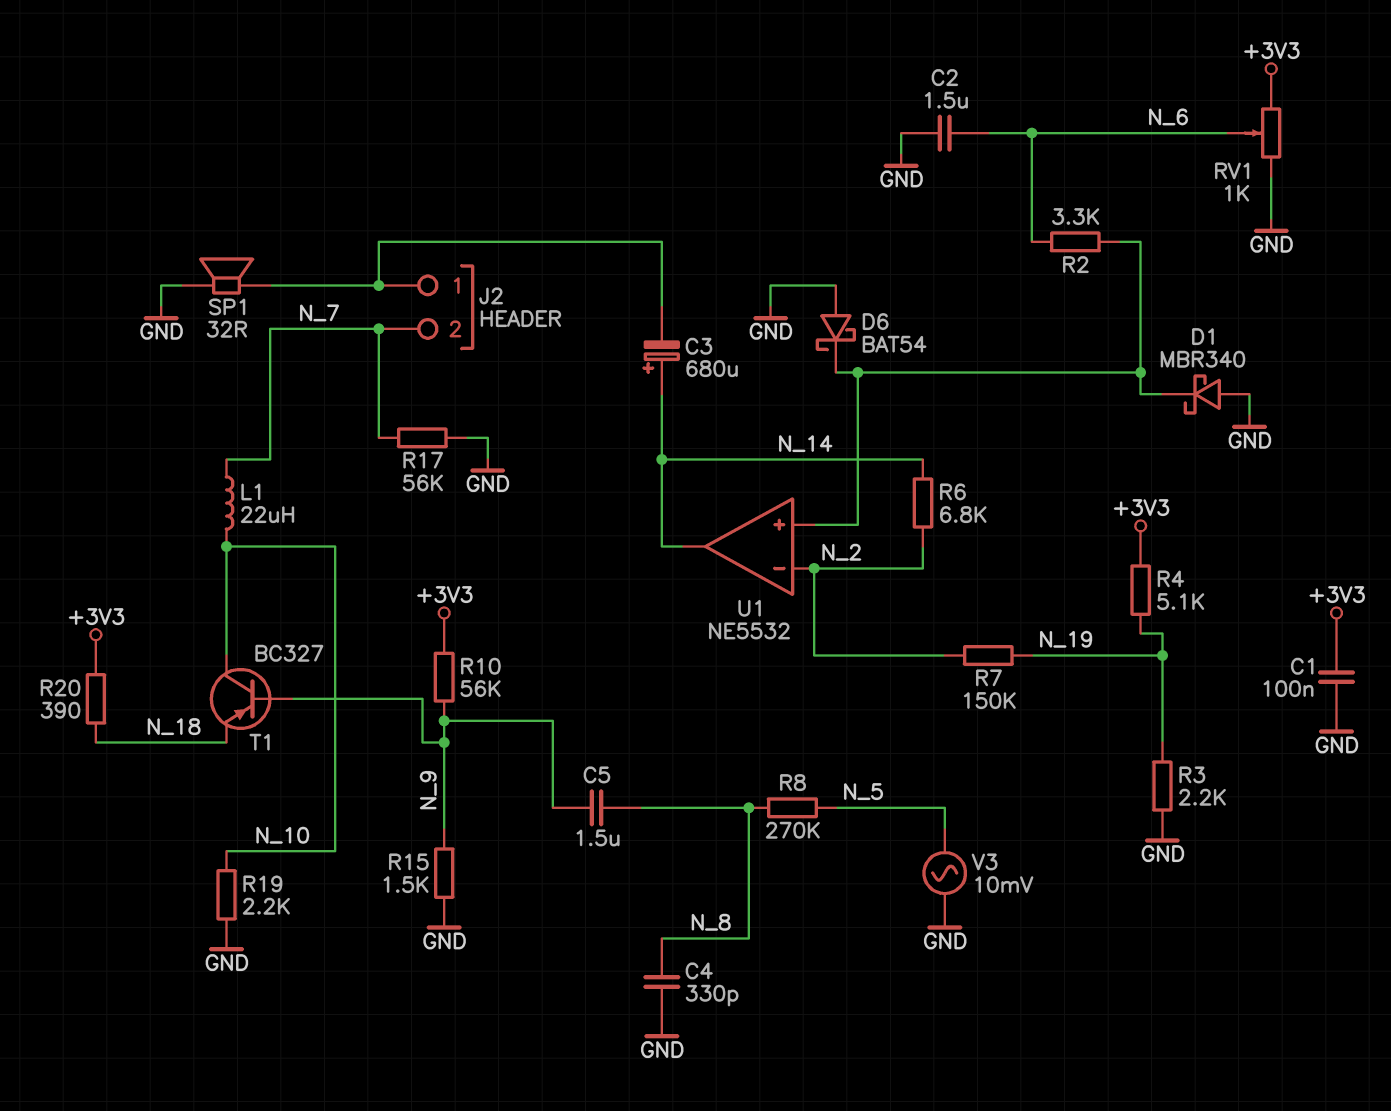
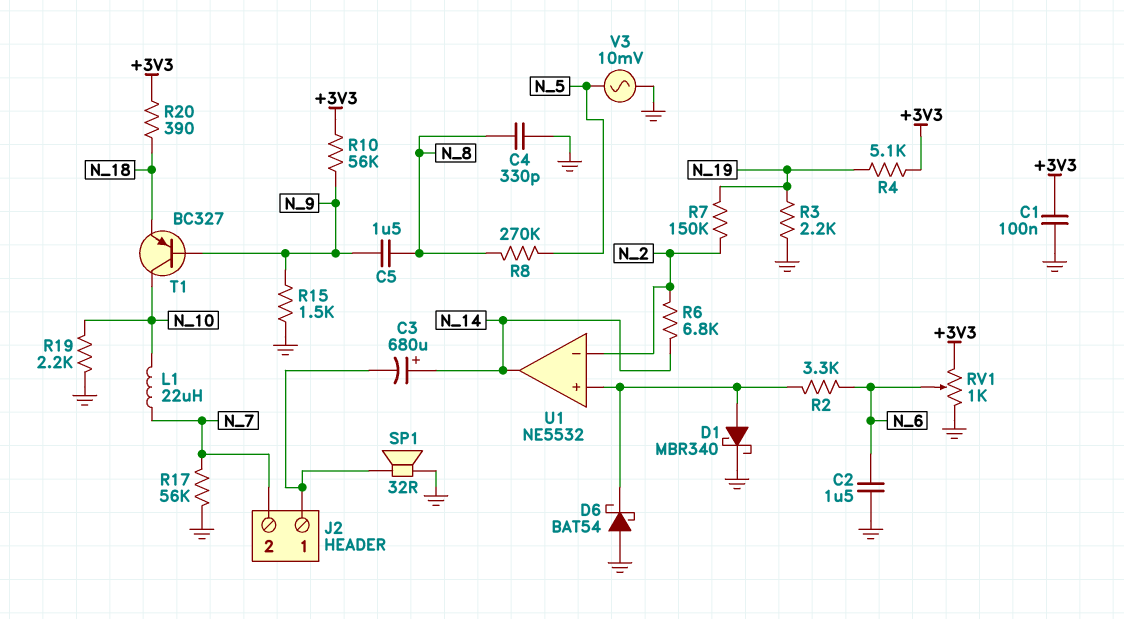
D1: schottky MBR340 (A GND, K U1/in+) -> schottky MBR340 (A U1/in+, K GND)

